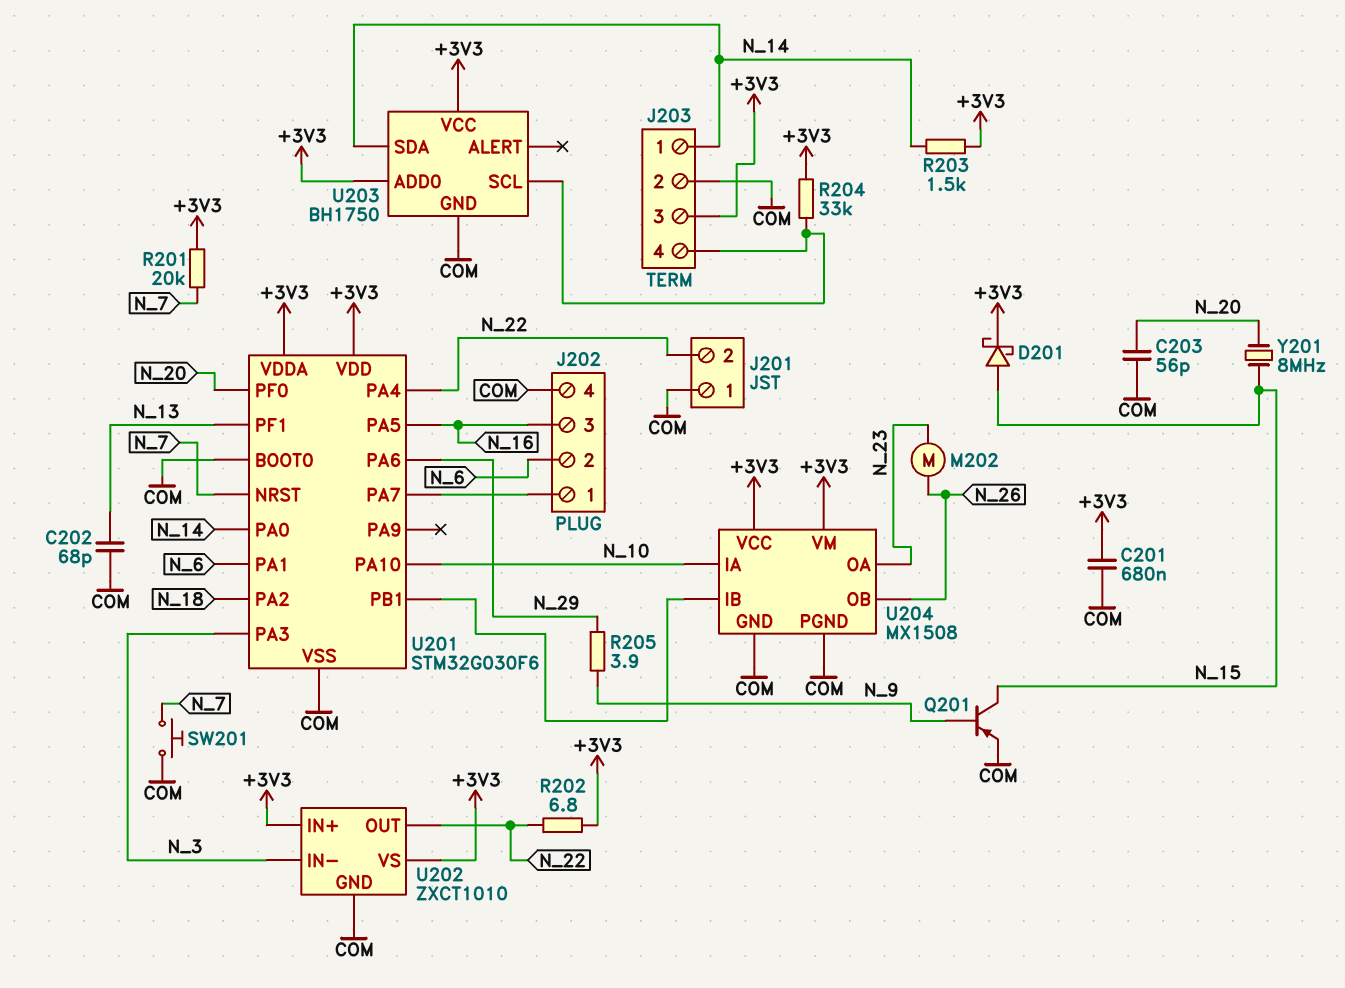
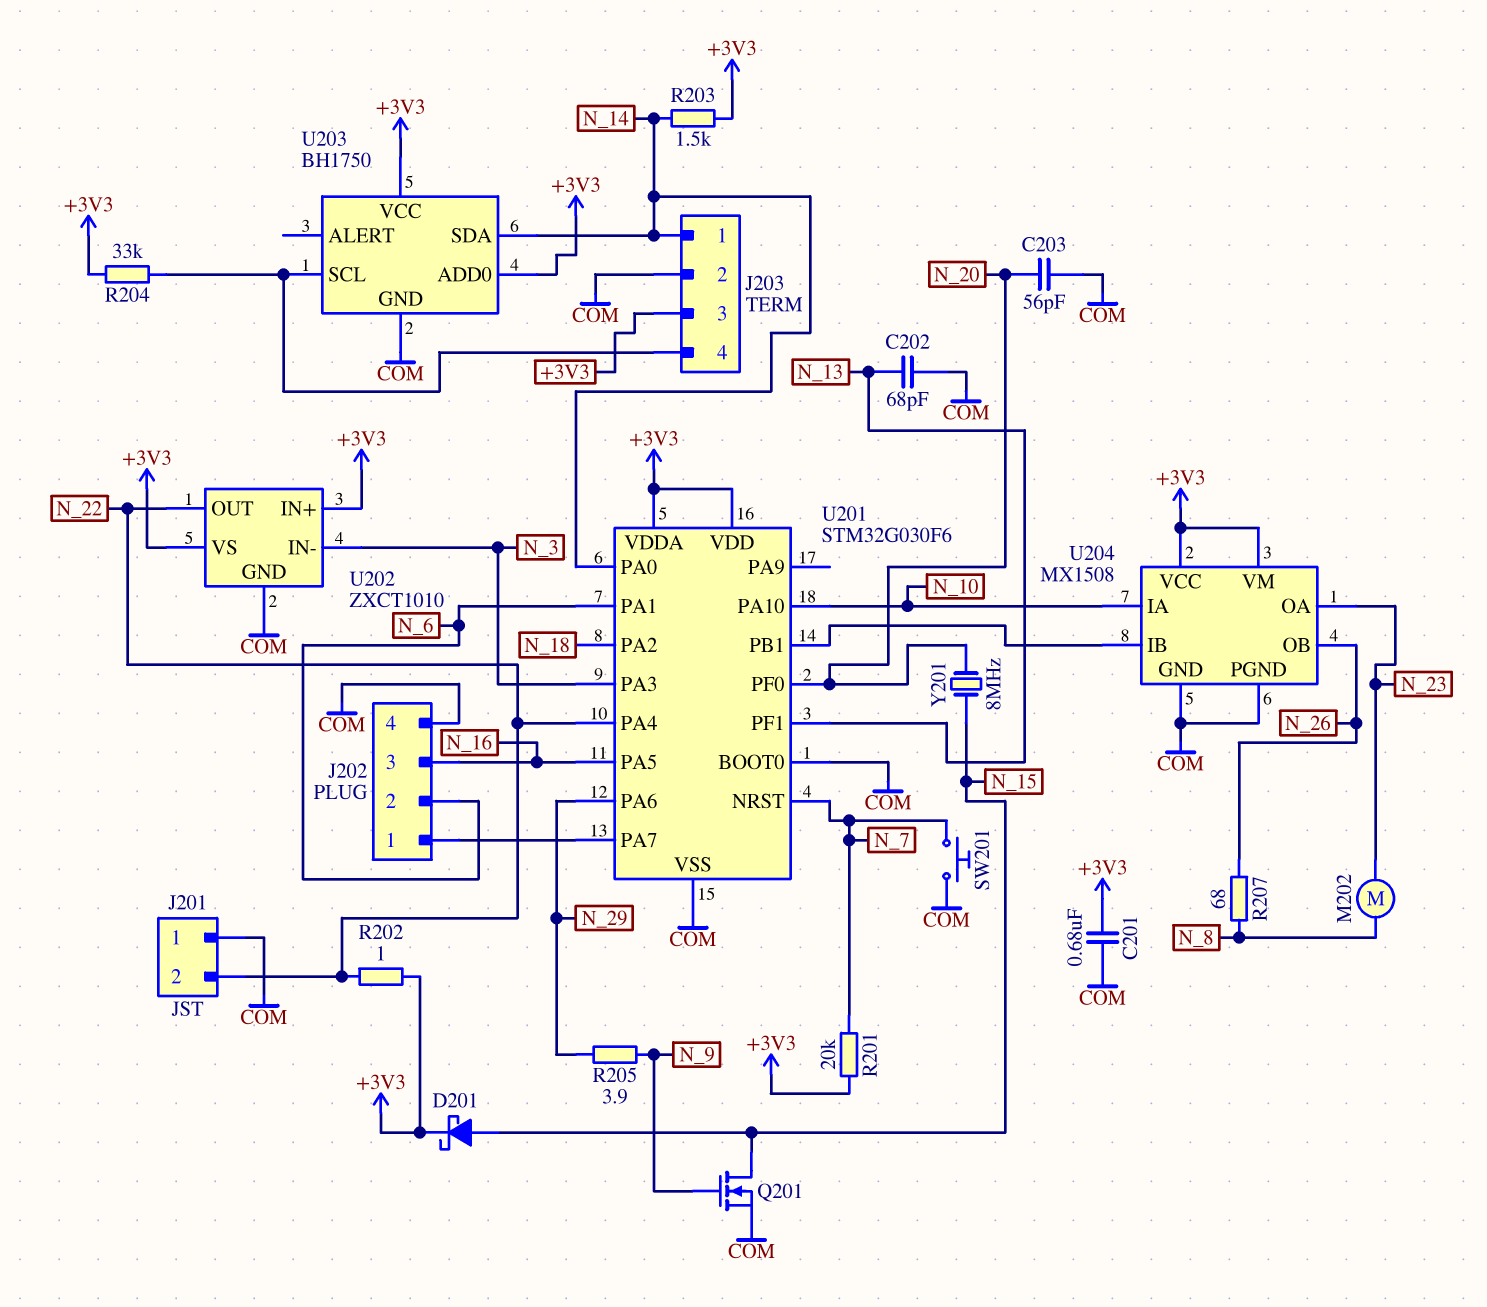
M202: motor (N_23, N_26) -> motor (N_8, N_23)
Q201: PNP (B N_9, C N_15, E COM) -> NMOS (G N_9, D N_15, S COM)
R202: 6.8 (+3V3, N_22) -> 1 (+3V3, N_22)
R207: none -> 68 (N_8, N_26)

